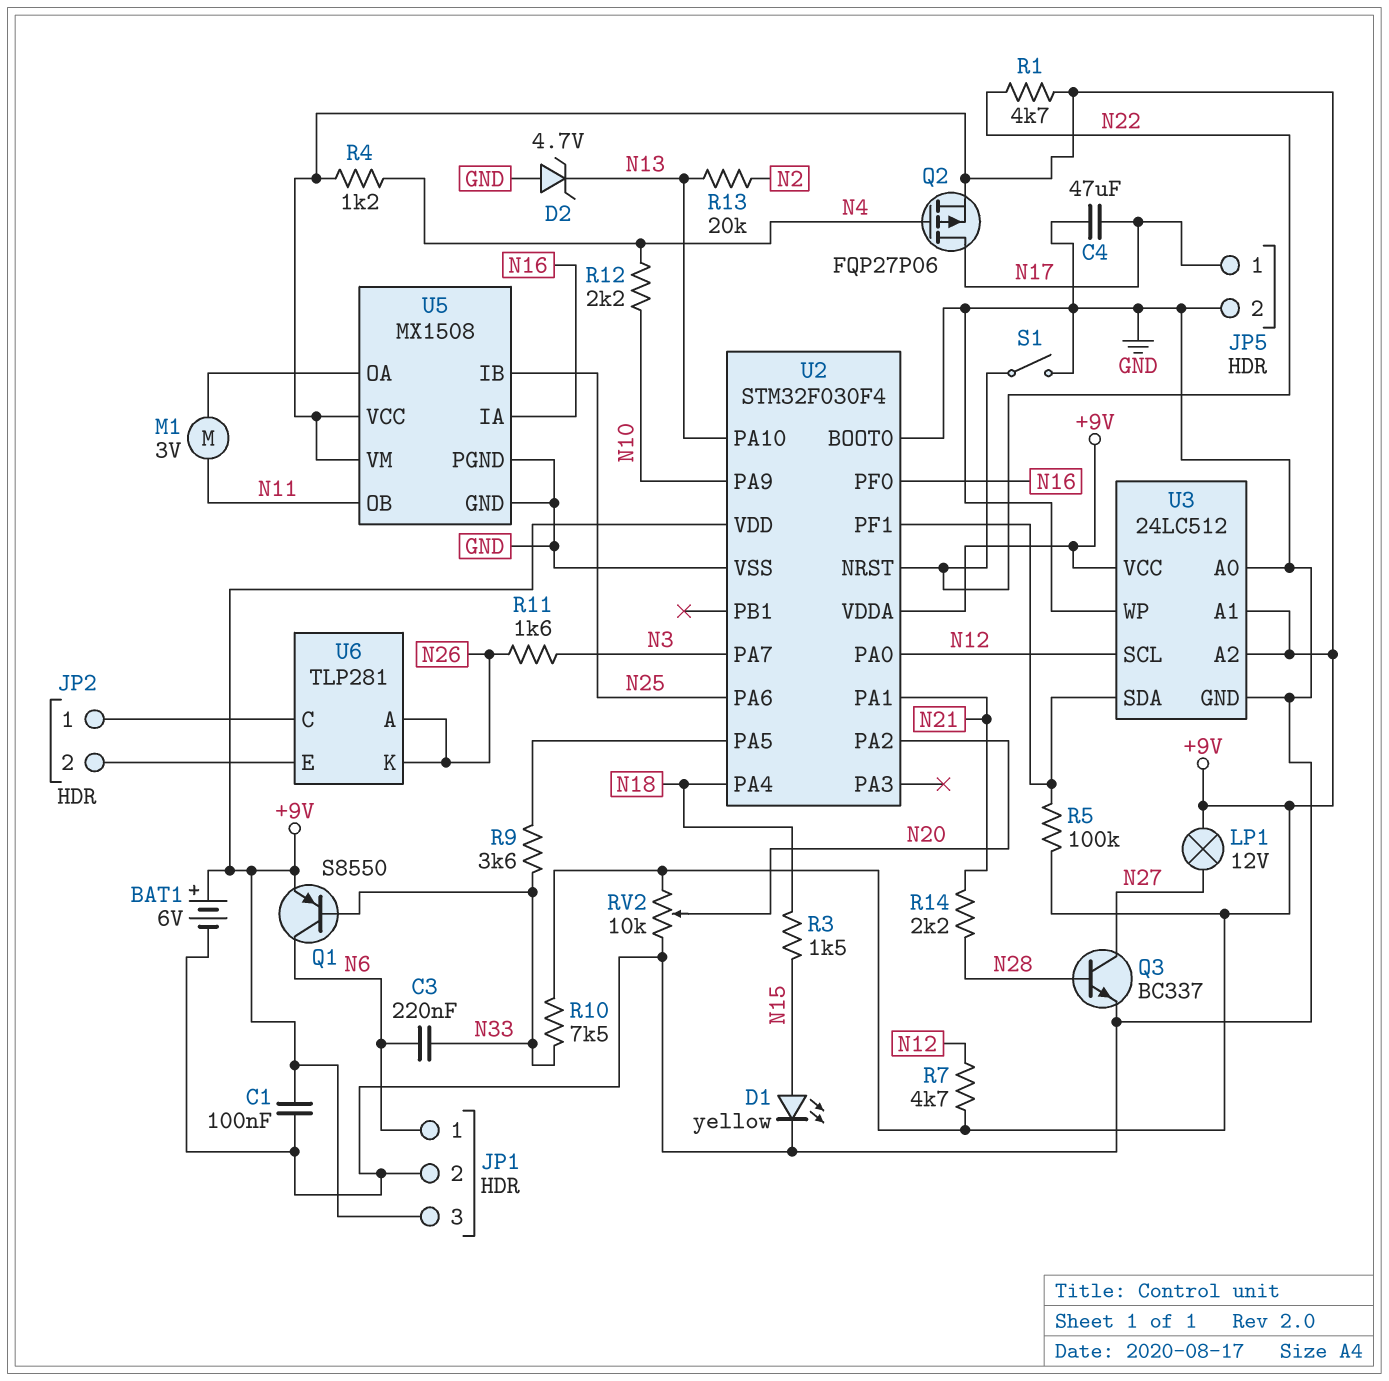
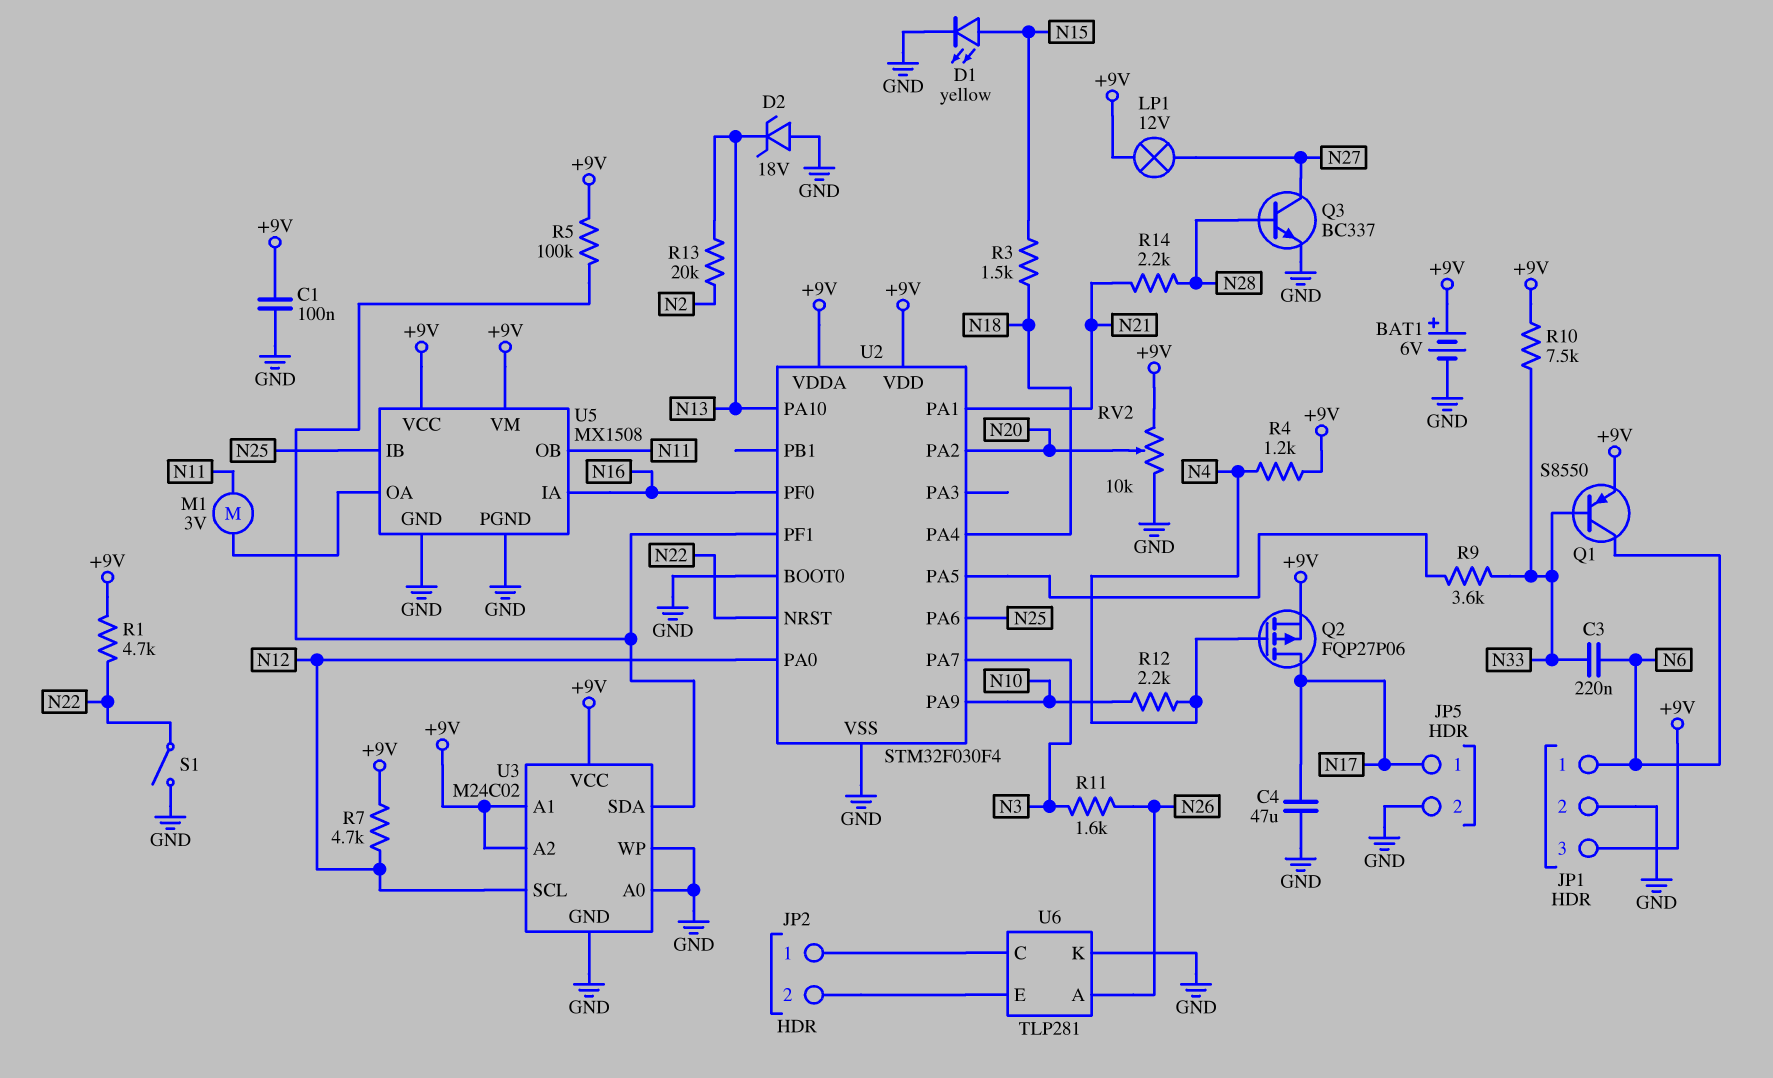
D2: zener 4.7V (A GND, K N13) -> zener 18V (A GND, K N13)
U3: 24LC512 -> M24C02
U6 pin K: N26 -> GND

